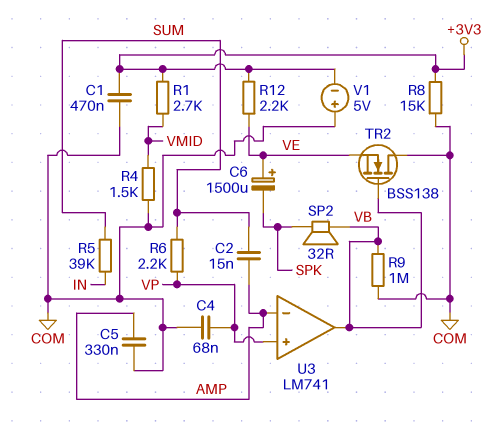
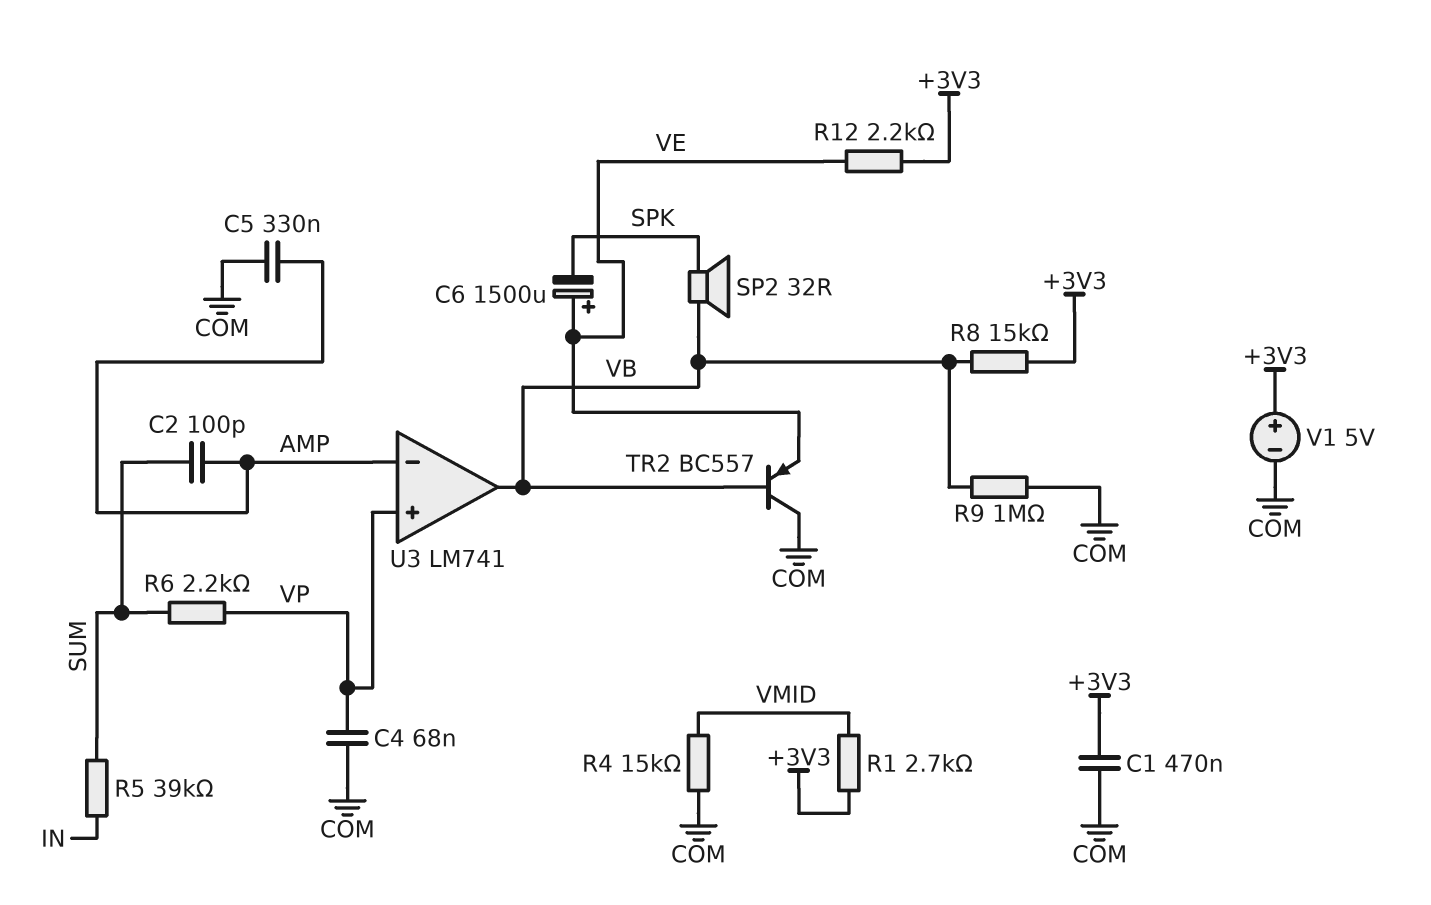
C2: 15nF (AMP, SUM) -> 100pF (AMP, SUM)
R4: 1.5k (COM, VMID) -> 15k (COM, VMID)
R8: 15k (+3V3, COM) -> 15k (+3V3, VB)
TR2: NMOS BSS138 (G VB, D COM, S VE) -> PNP BC557 (B VB, C COM, E VE)
V1: 5V (plus COM, minus +3V3) -> 5V (plus +3V3, minus COM)

